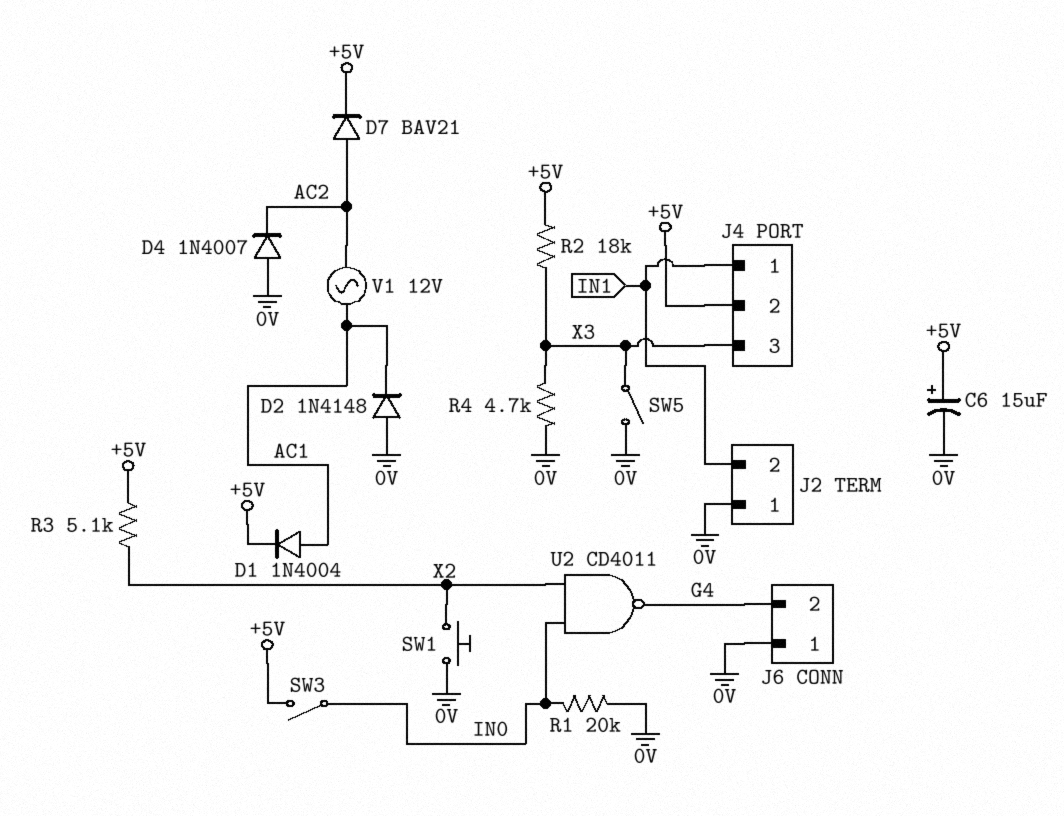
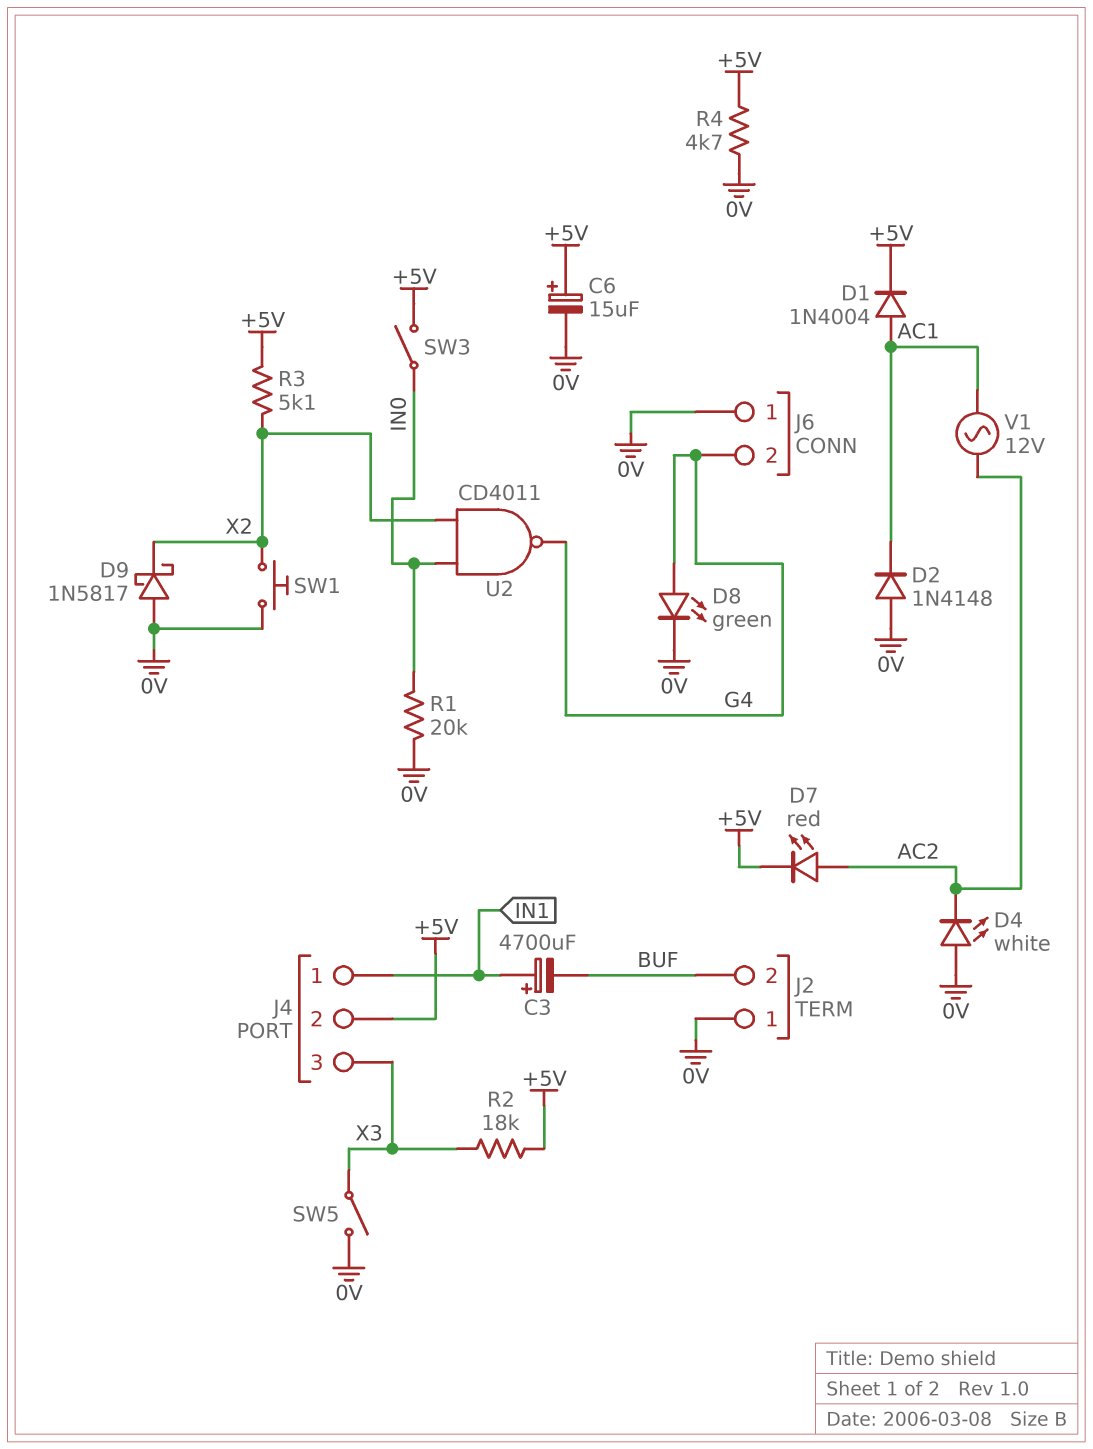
C3: none -> 4700uF (plus IN1, minus BUF)
D4: diode 1N4007 (A 0V, K AC2) -> LED white (A 0V, K AC2)
D7: diode BAV21 (A AC2, K +5V) -> LED red (A AC2, K +5V)
D8: none -> LED green (A G4, K 0V)
D9: none -> schottky 1N5817 (A 0V, K X2)
J2 pin 2: IN1 -> BUF
R4: 4.7k (0V, X3) -> 4.7k (+5V, 0V)

